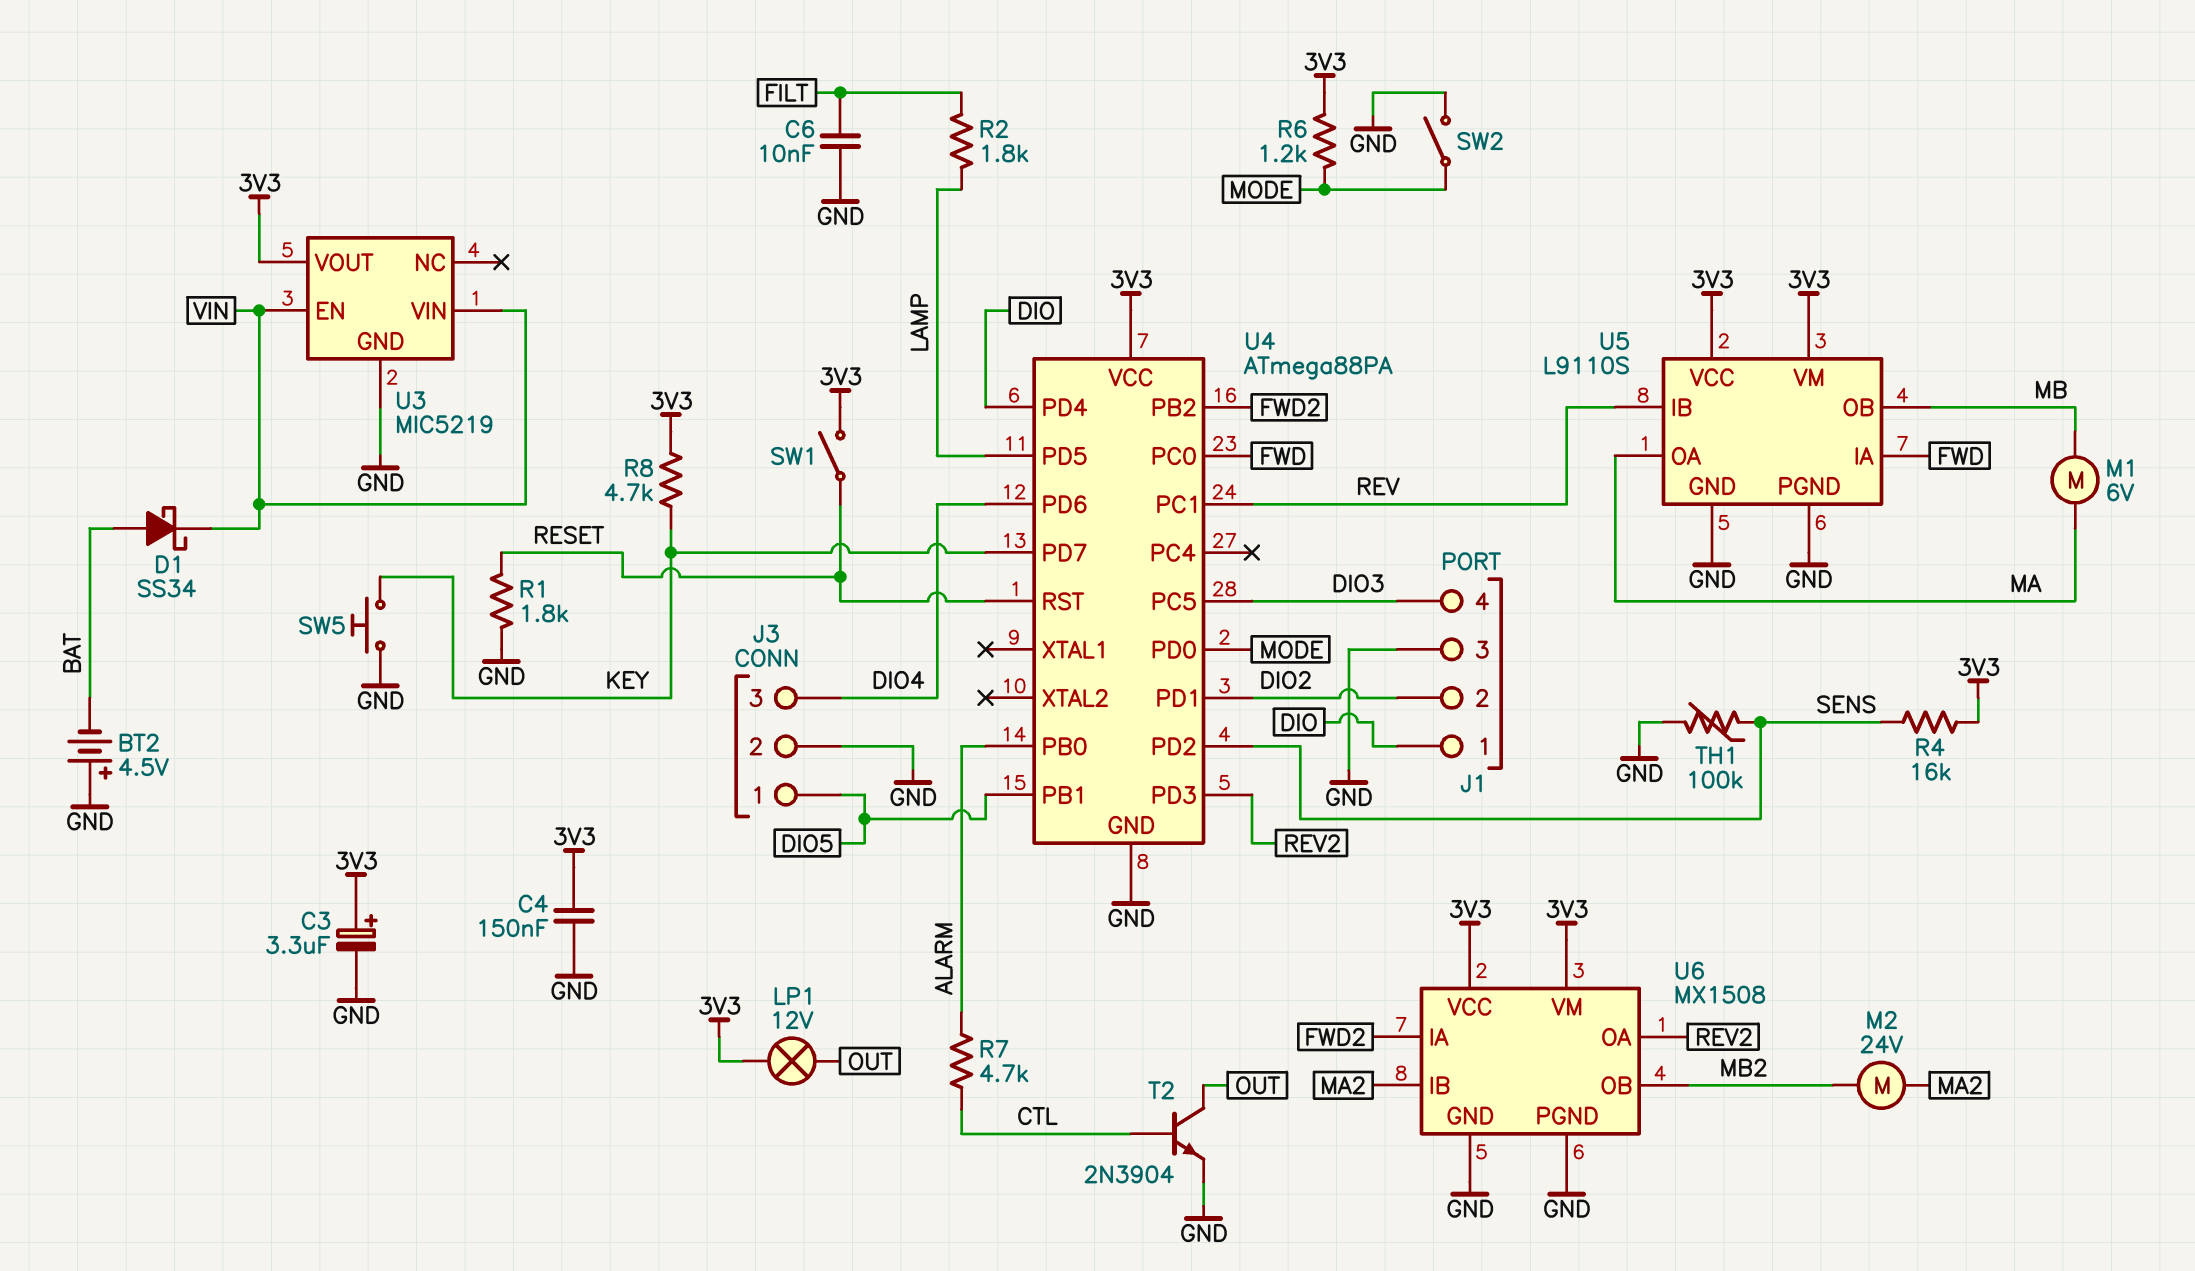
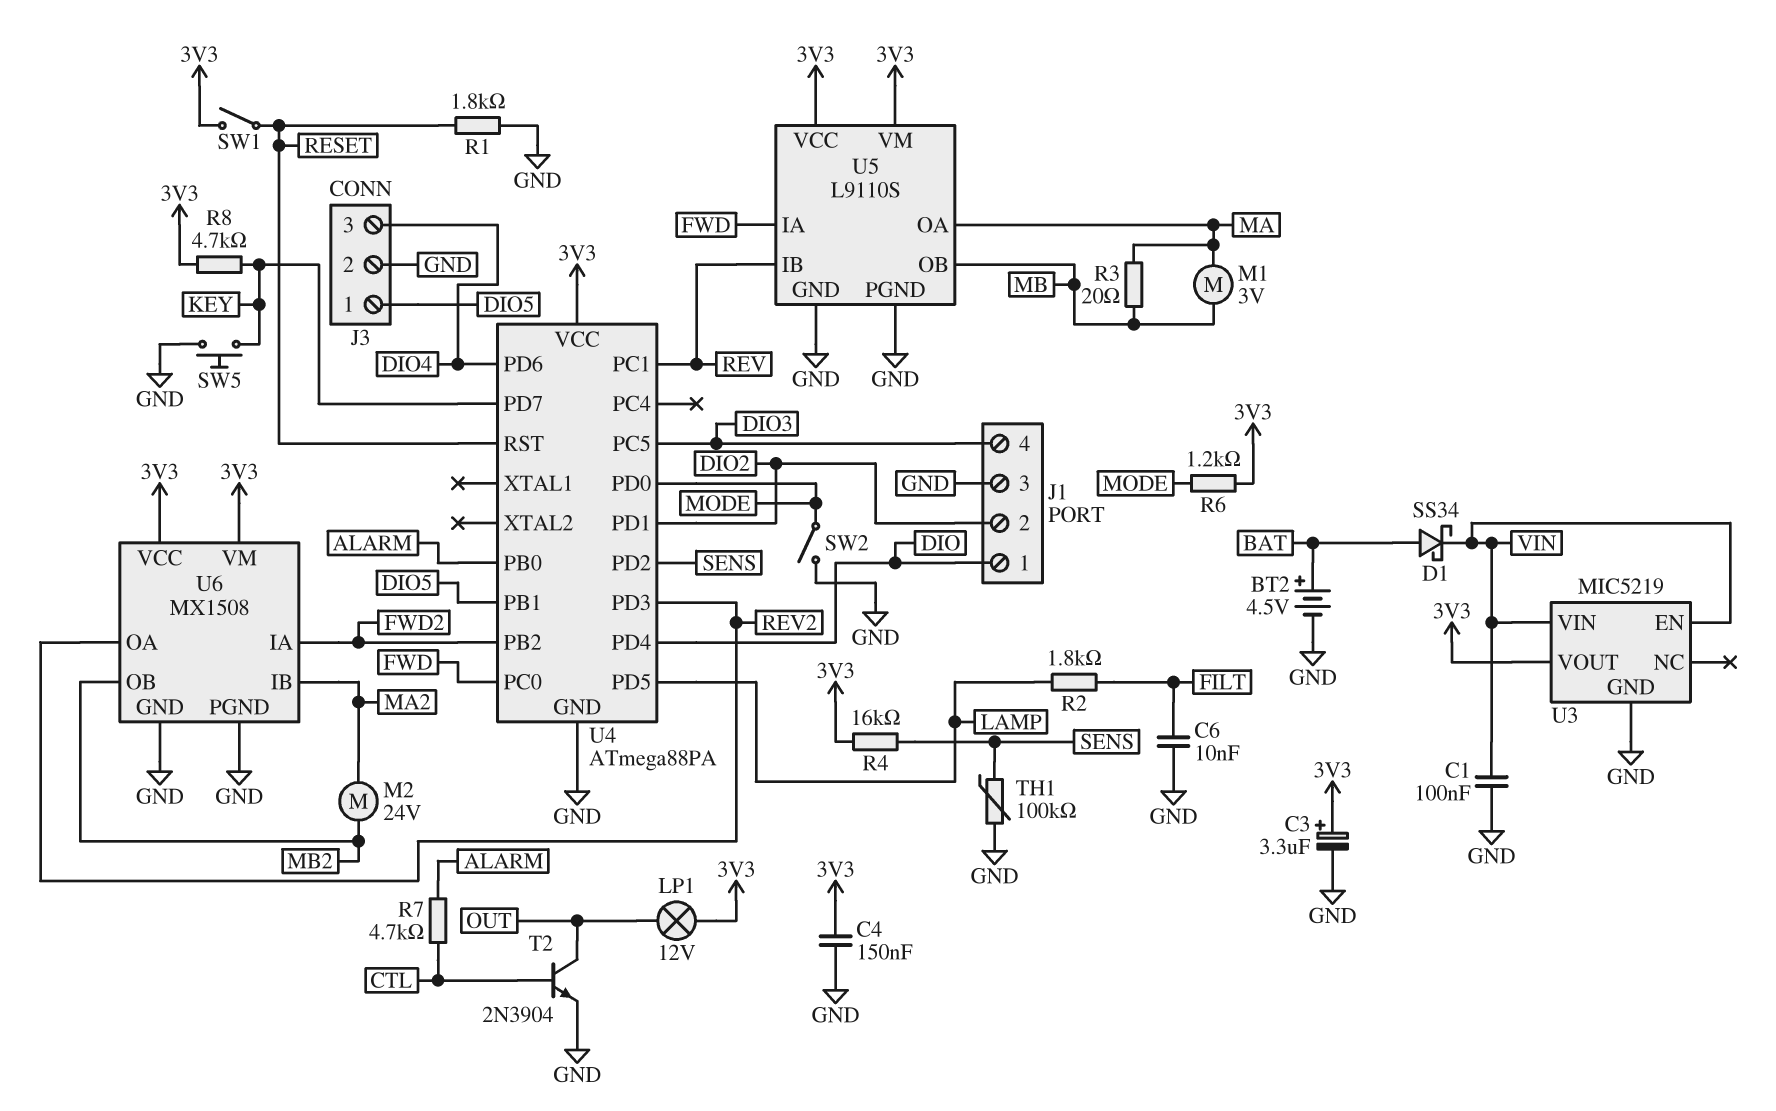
BT2: 4.5V (plus GND, minus BAT) -> 4.5V (plus BAT, minus GND)
C1: none -> 100nF (GND, VIN)
M1: motor 6V (MA, MB) -> motor 3V (MA, MB)
R3: none -> 20 (MA, MB)

